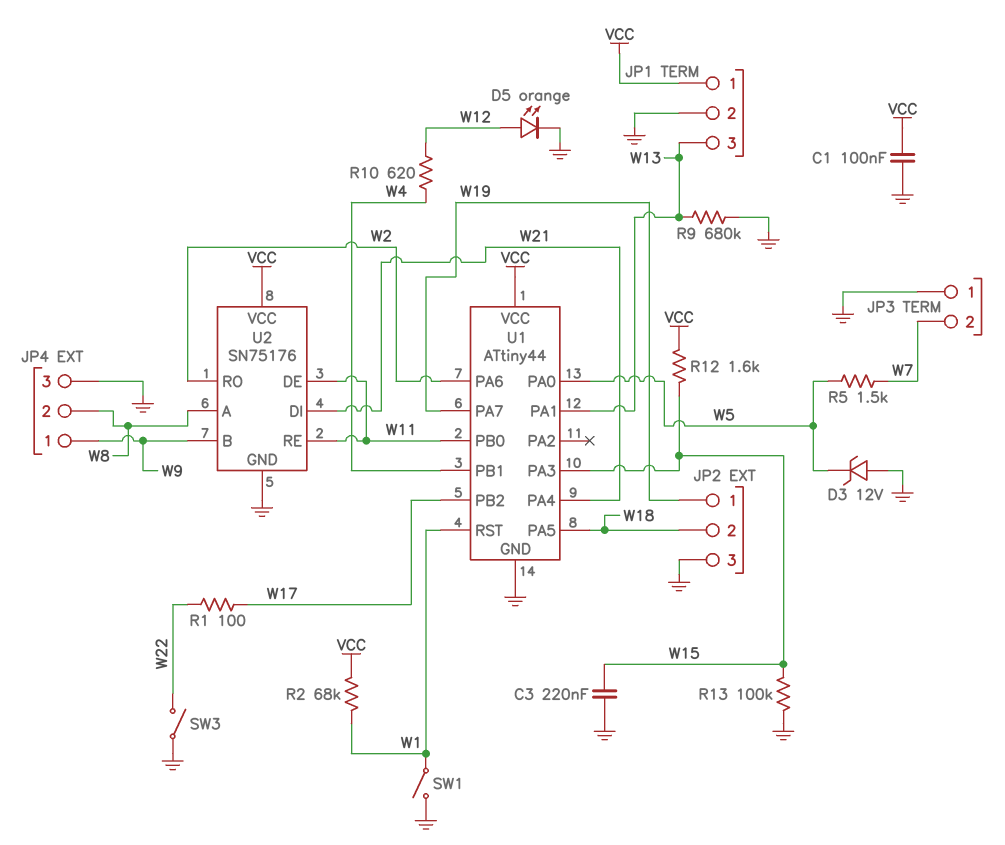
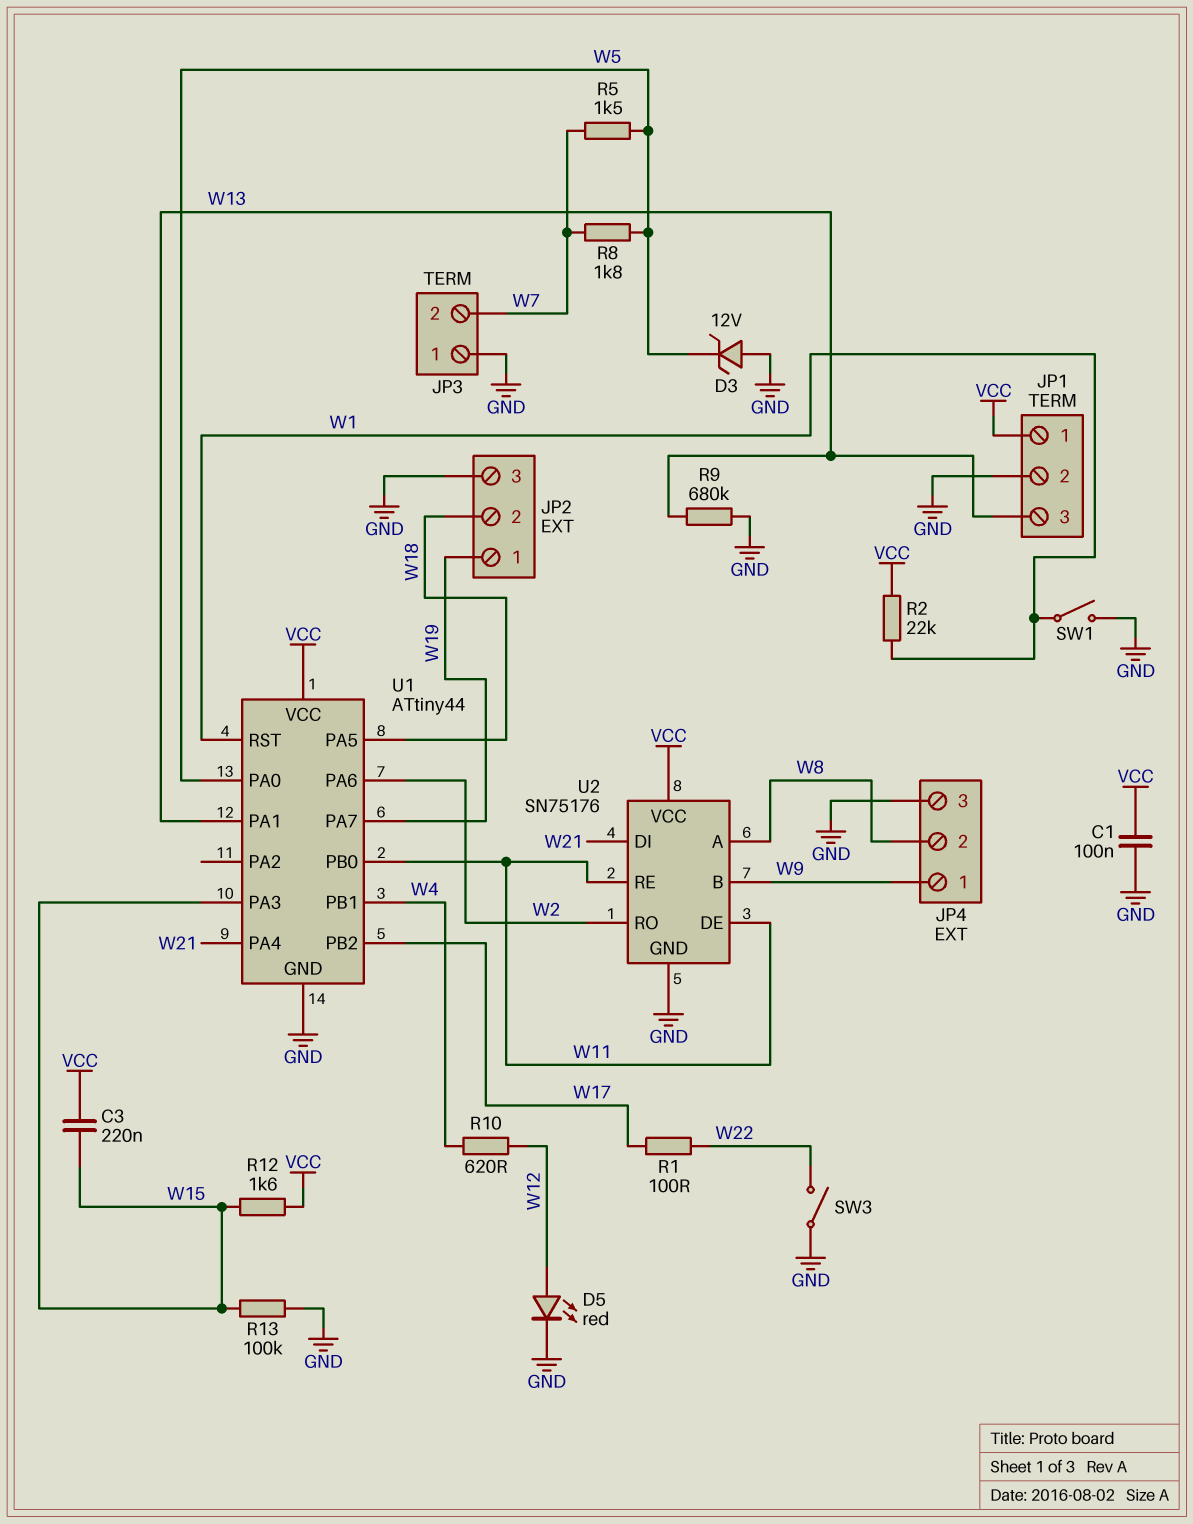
C3: 220nF (GND, W15) -> 220nF (VCC, W15)
D5: LED orange (A W12, K GND) -> LED red (A W12, K GND)
R2: 68k (VCC, W1) -> 22k (VCC, W1)
R8: none -> 1.8k (W5, W7)

